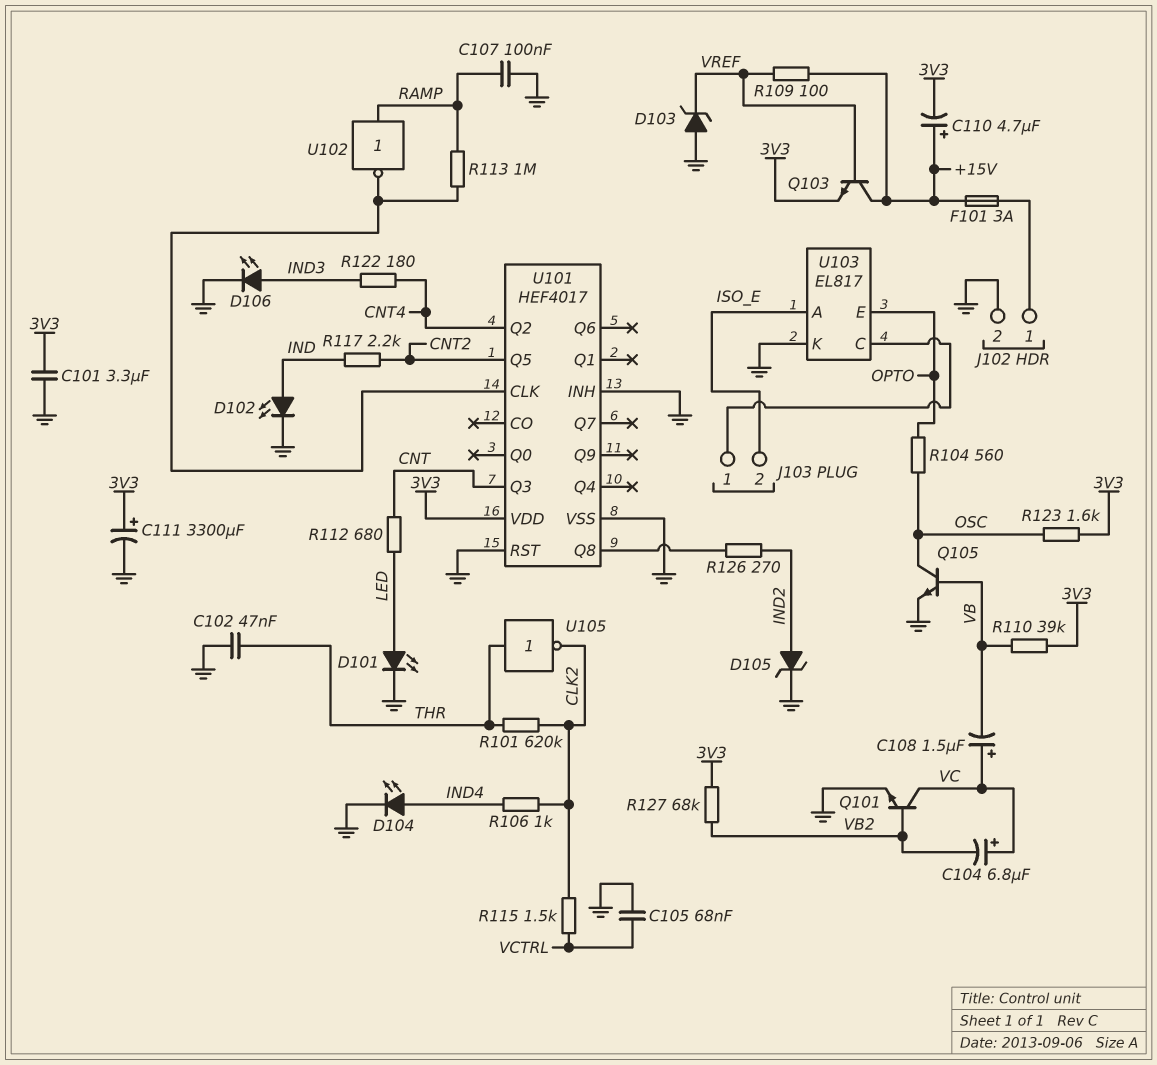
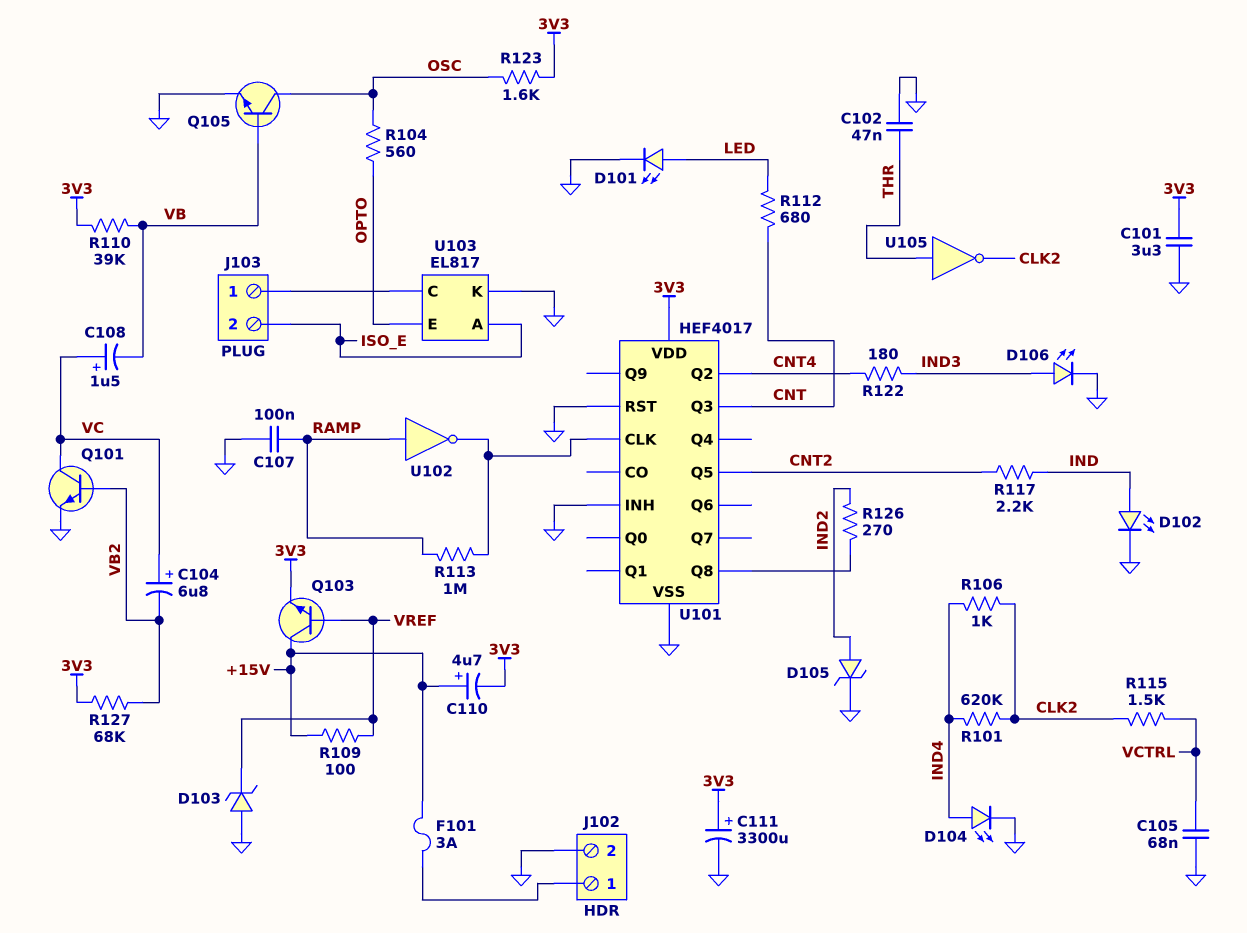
R101: 620k (CLK2, THR) -> 620k (CLK2, IND4)

